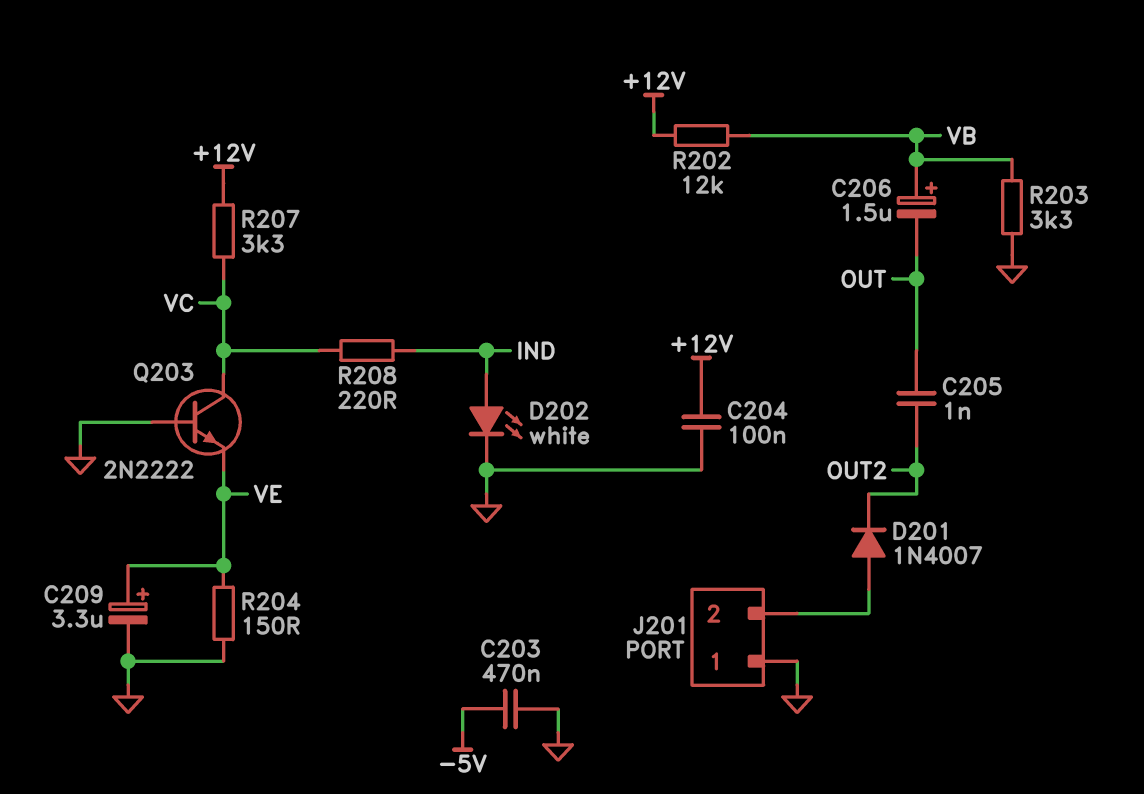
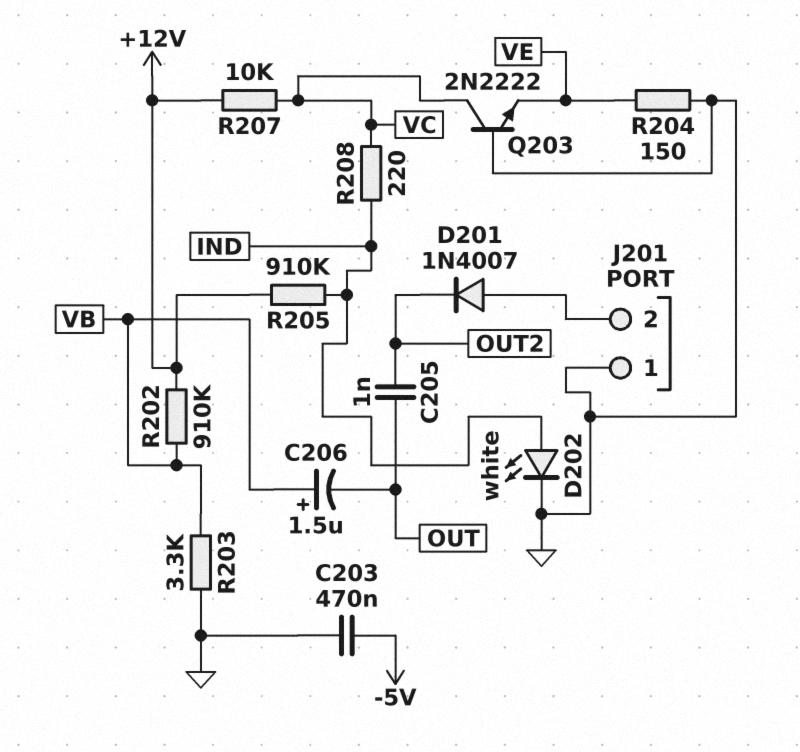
C204: 100nF (+12V, GND) -> none
C209: 3.3uF (plus VE, minus GND) -> none
R202: 12k (+12V, VB) -> 910k (+12V, VB)
R205: none -> 910k (+12V, IND)
R207: 3.3k (+12V, VC) -> 10k (+12V, VC)

